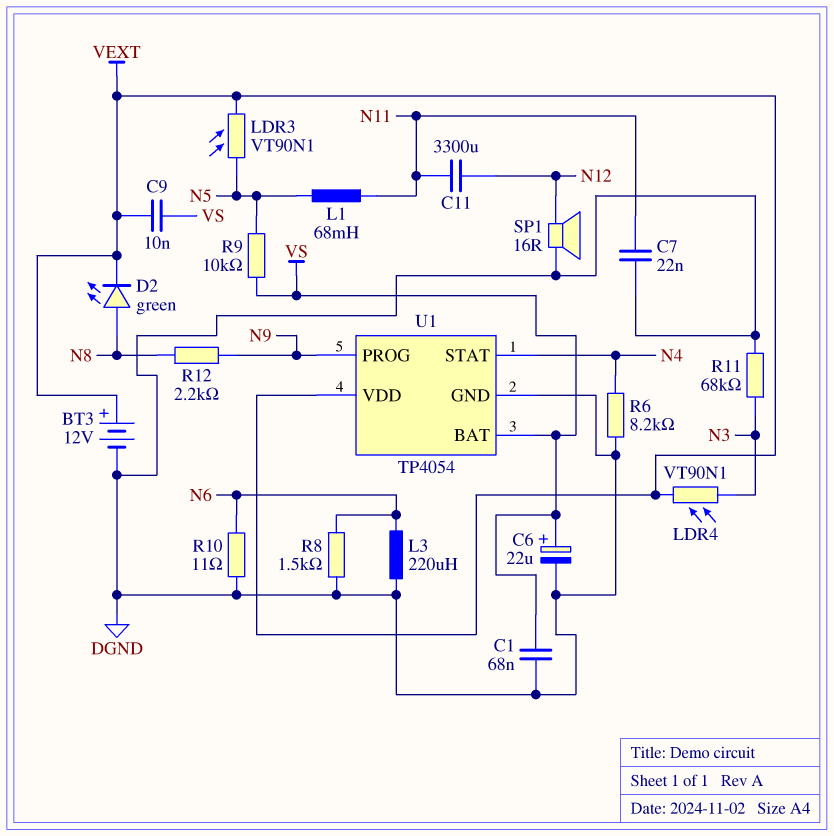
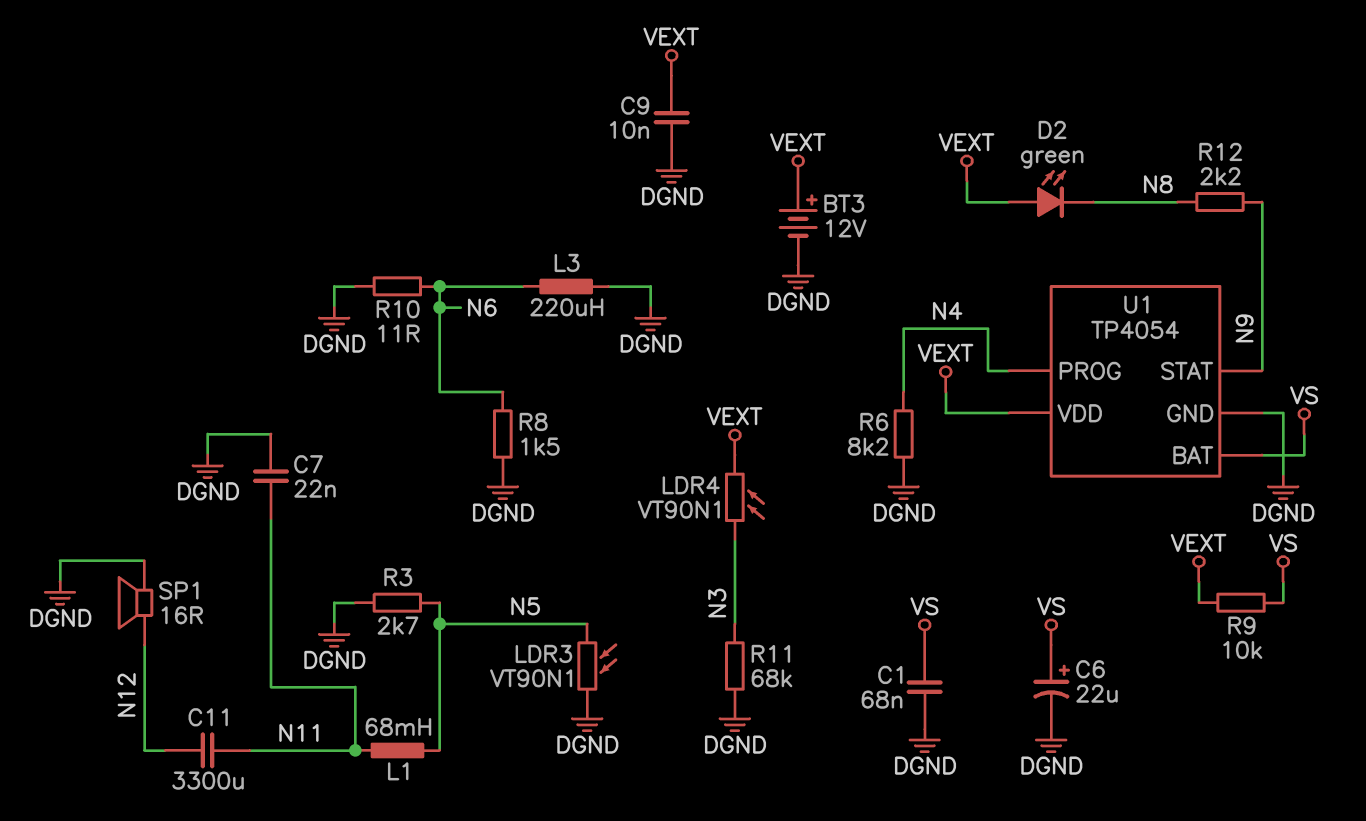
C9: 10nF (VEXT, VS) -> 10nF (DGND, VEXT)
D2: LED green (A N8, K VEXT) -> LED green (A VEXT, K N8)
LDR3: VT90N1 (N5, VEXT) -> VT90N1 (DGND, N5)
R3: none -> 2.7k (DGND, N5)
R9: 10k (N5, VS) -> 10k (VEXT, VS)
U1 pin PROG: N9 -> N4
U1 pin STAT: N4 -> N9

